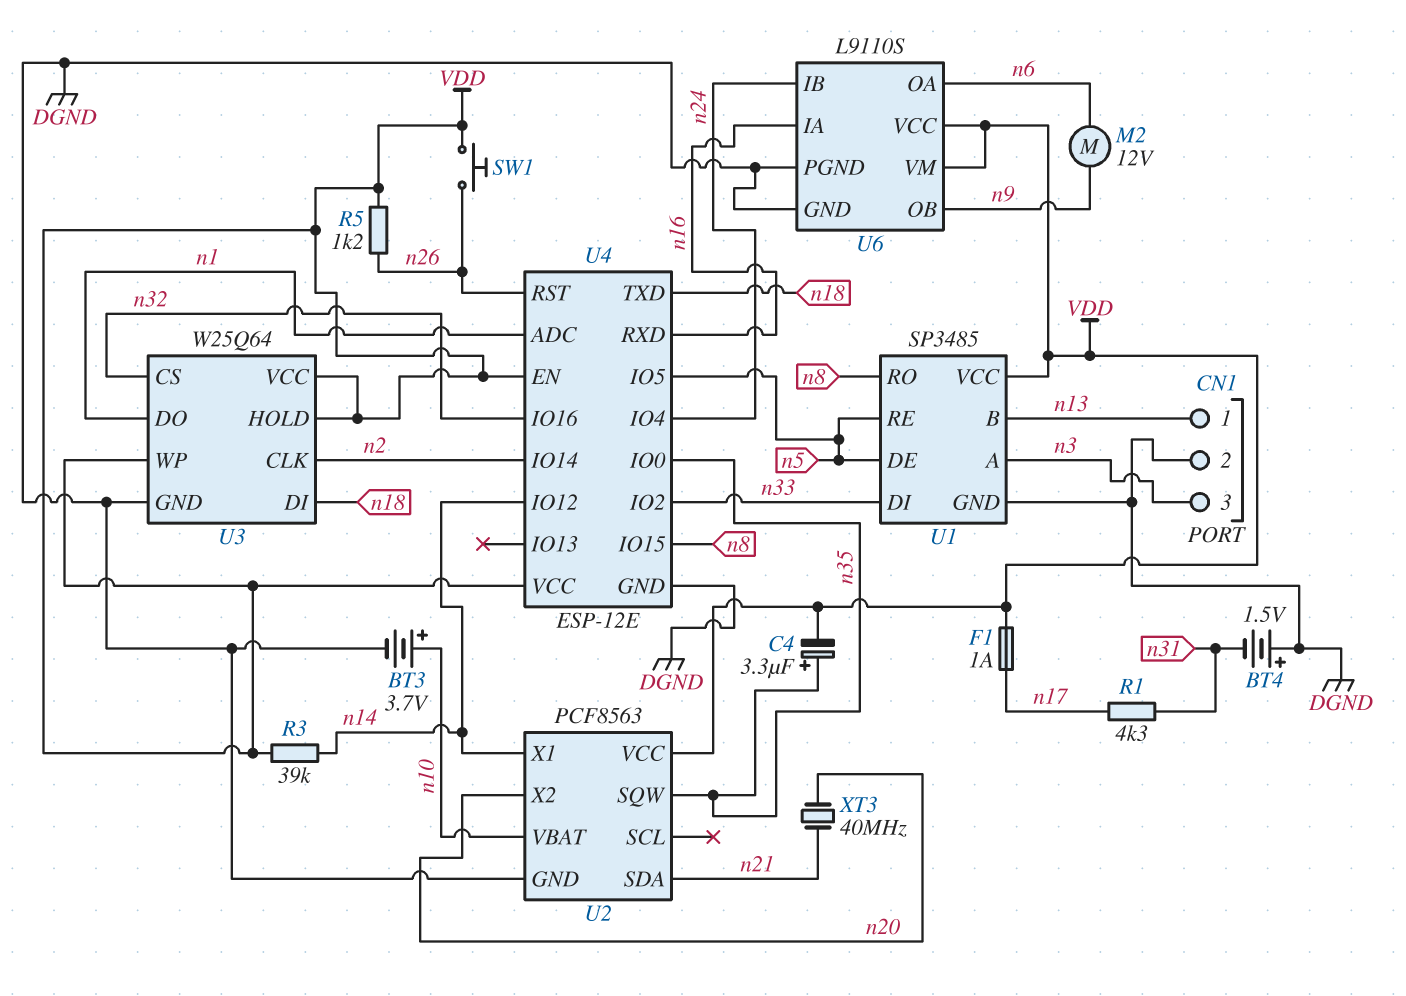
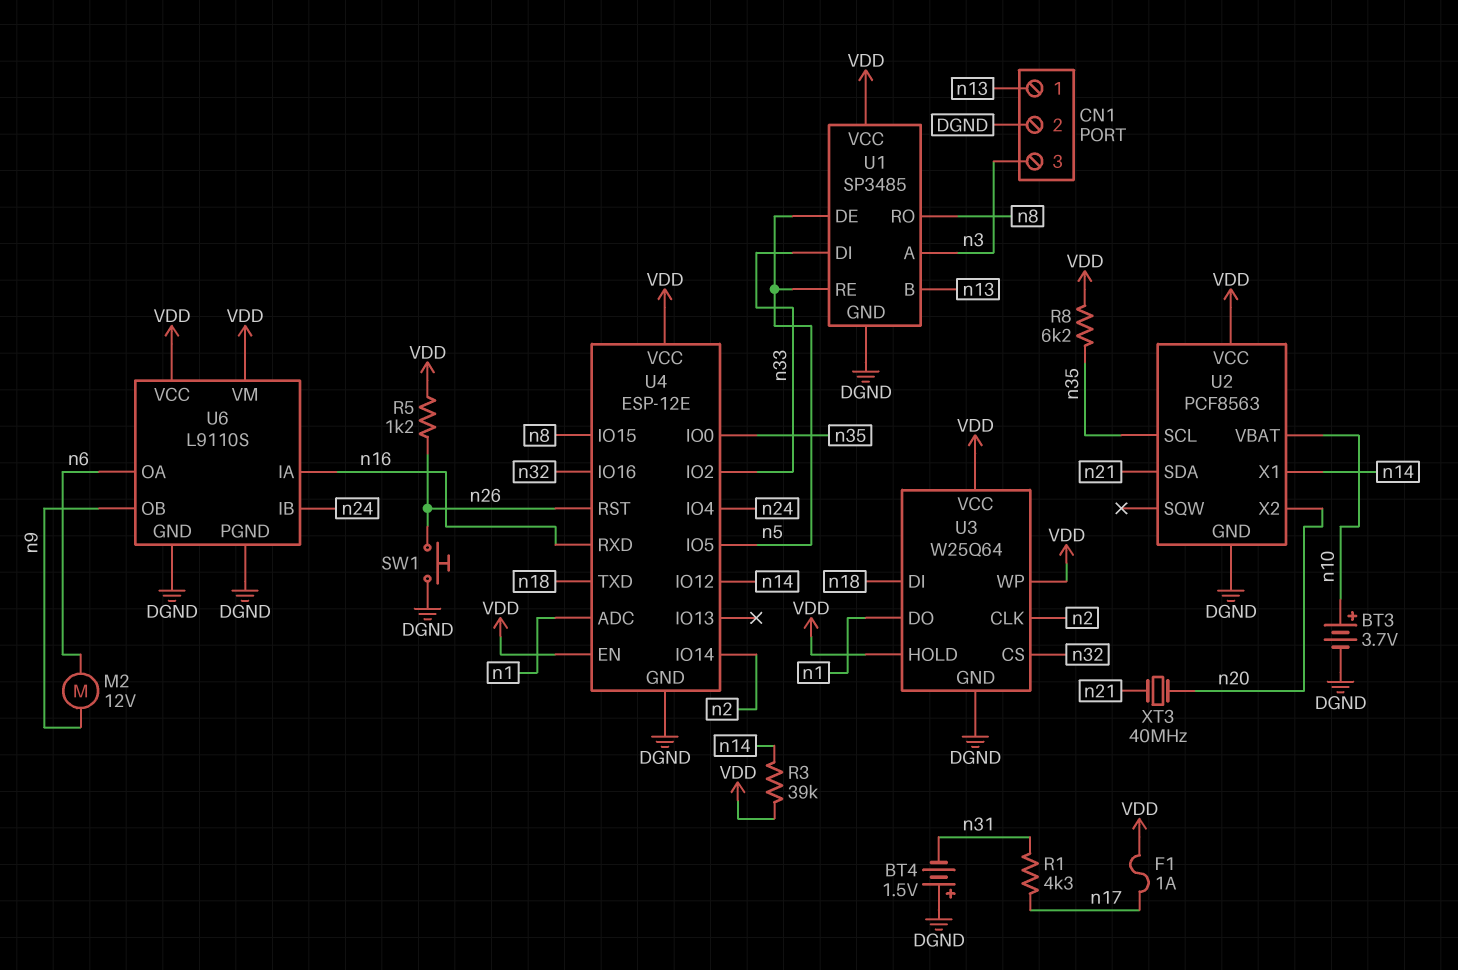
C4: 3.3uF (plus n35, minus VDD) -> none
R8: none -> 6.2k (VDD, n35)
SW1: button (VDD, n26) -> button (DGND, n26)
U2 pin SCL: none -> n35
U2 pin SQW: n35 -> none

